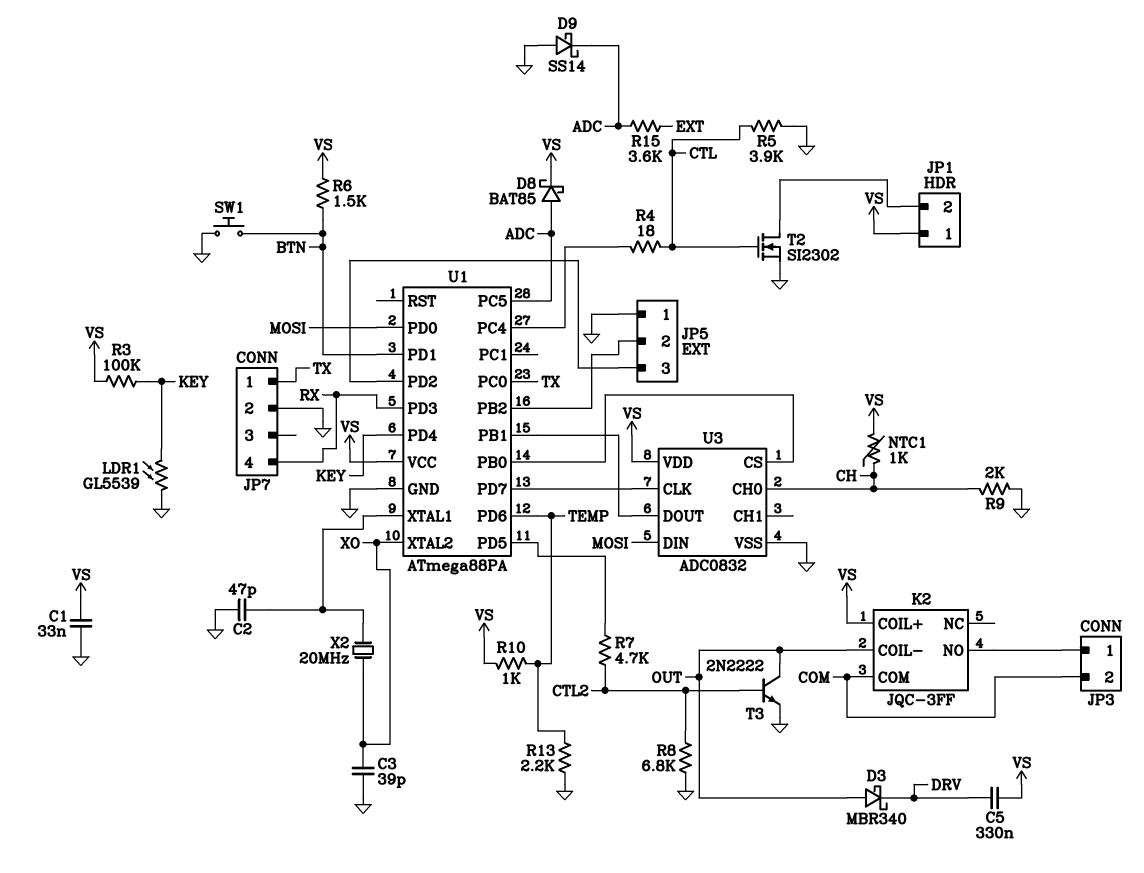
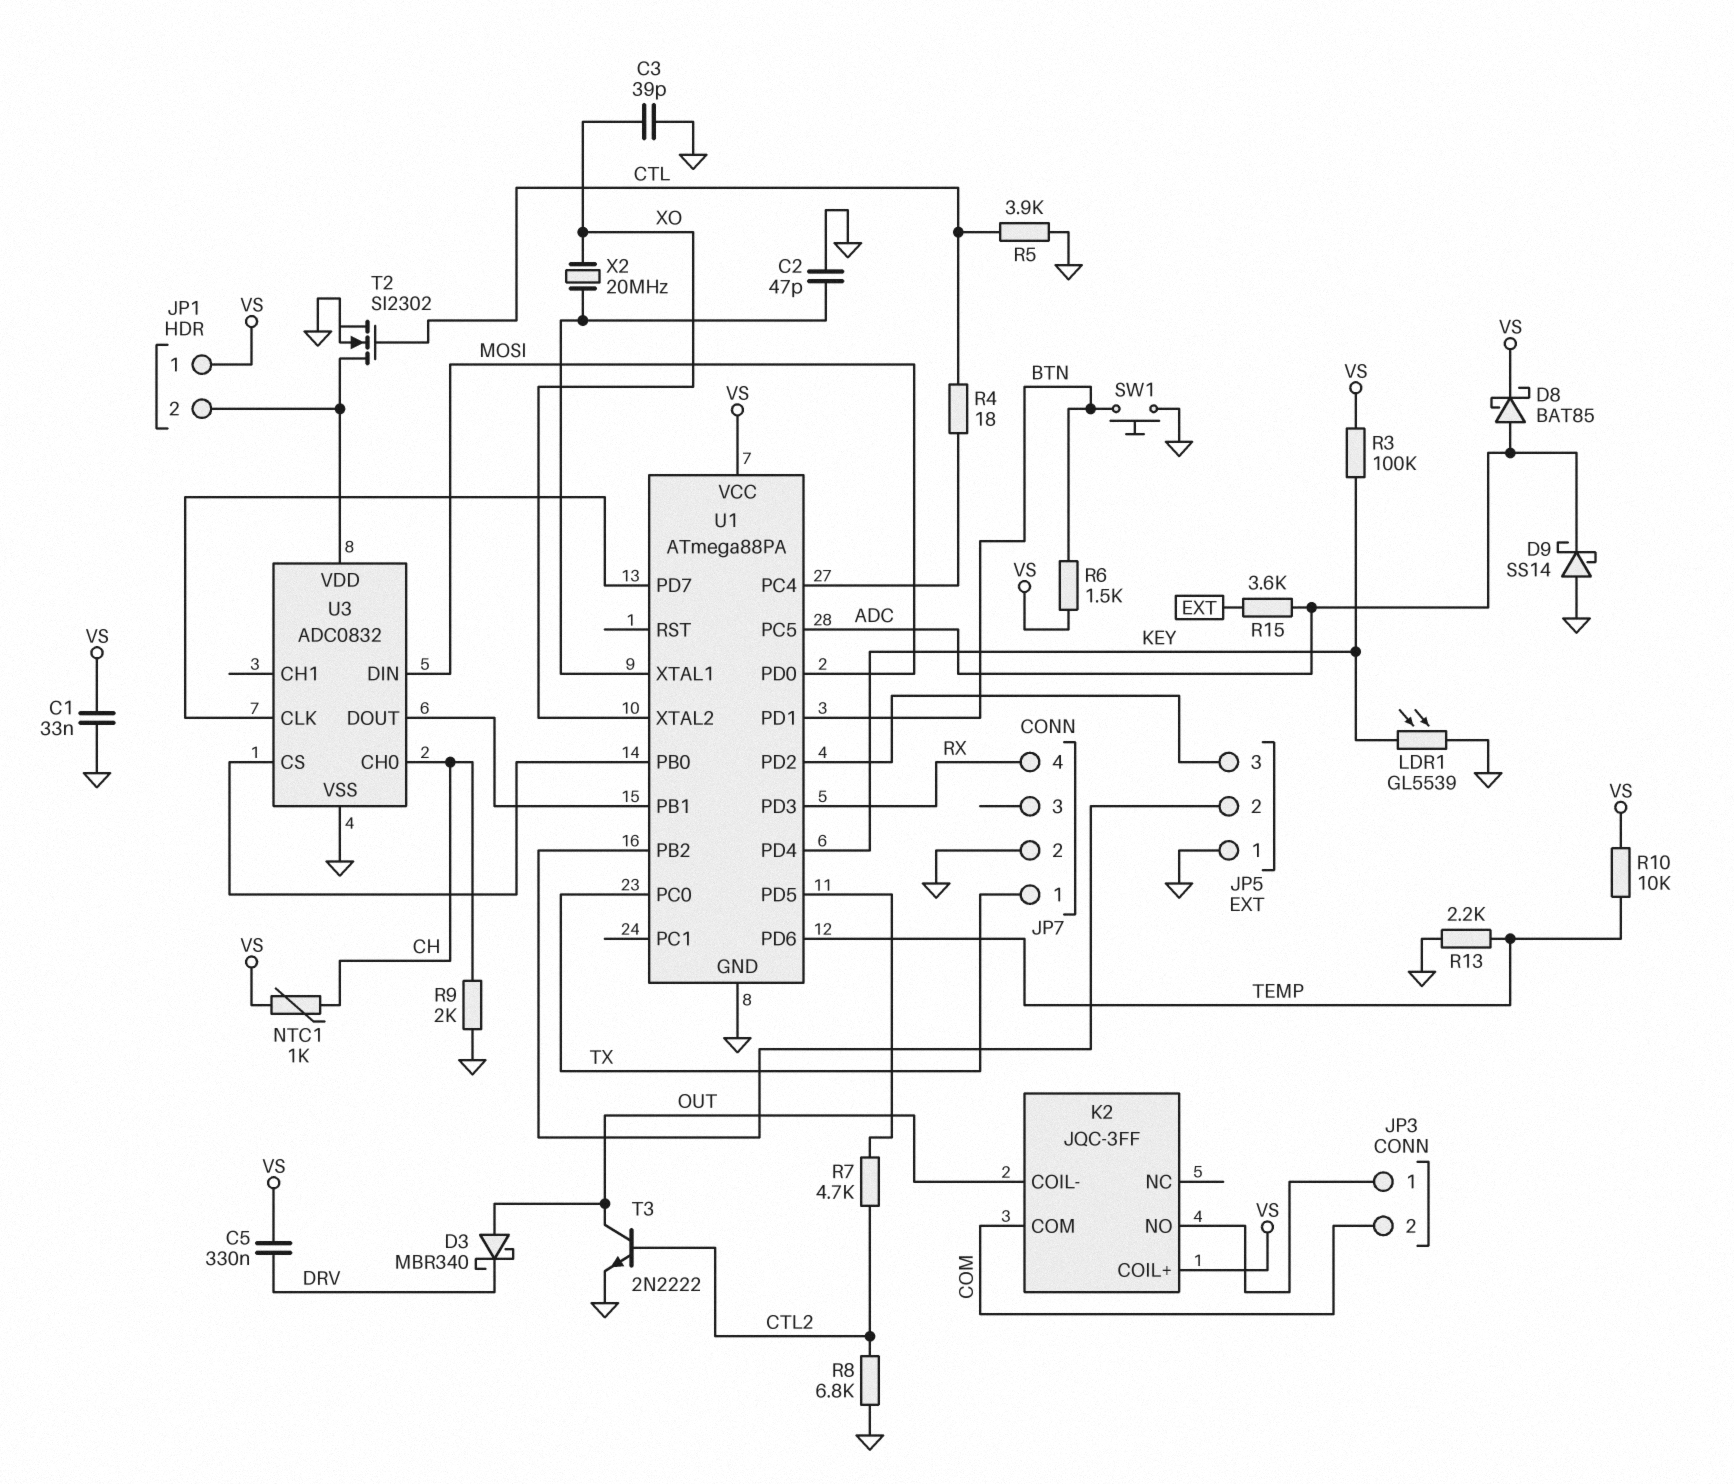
R10: 1k (TEMP, VS) -> 10k (TEMP, VS)
U3 pin VDD: VS -> JP1/2

